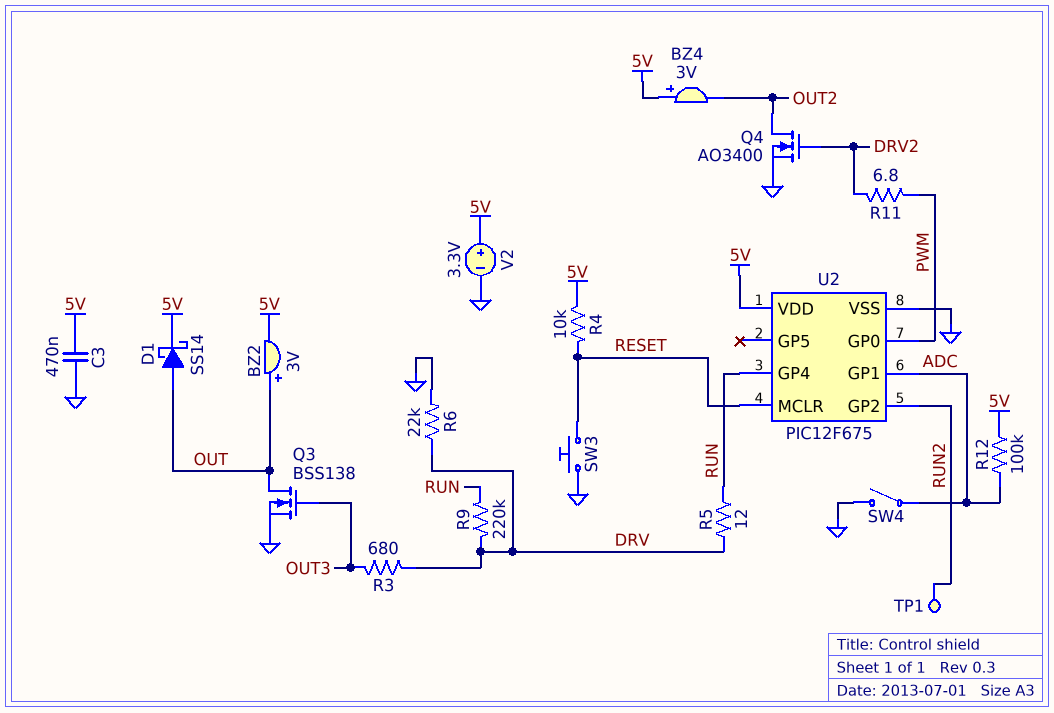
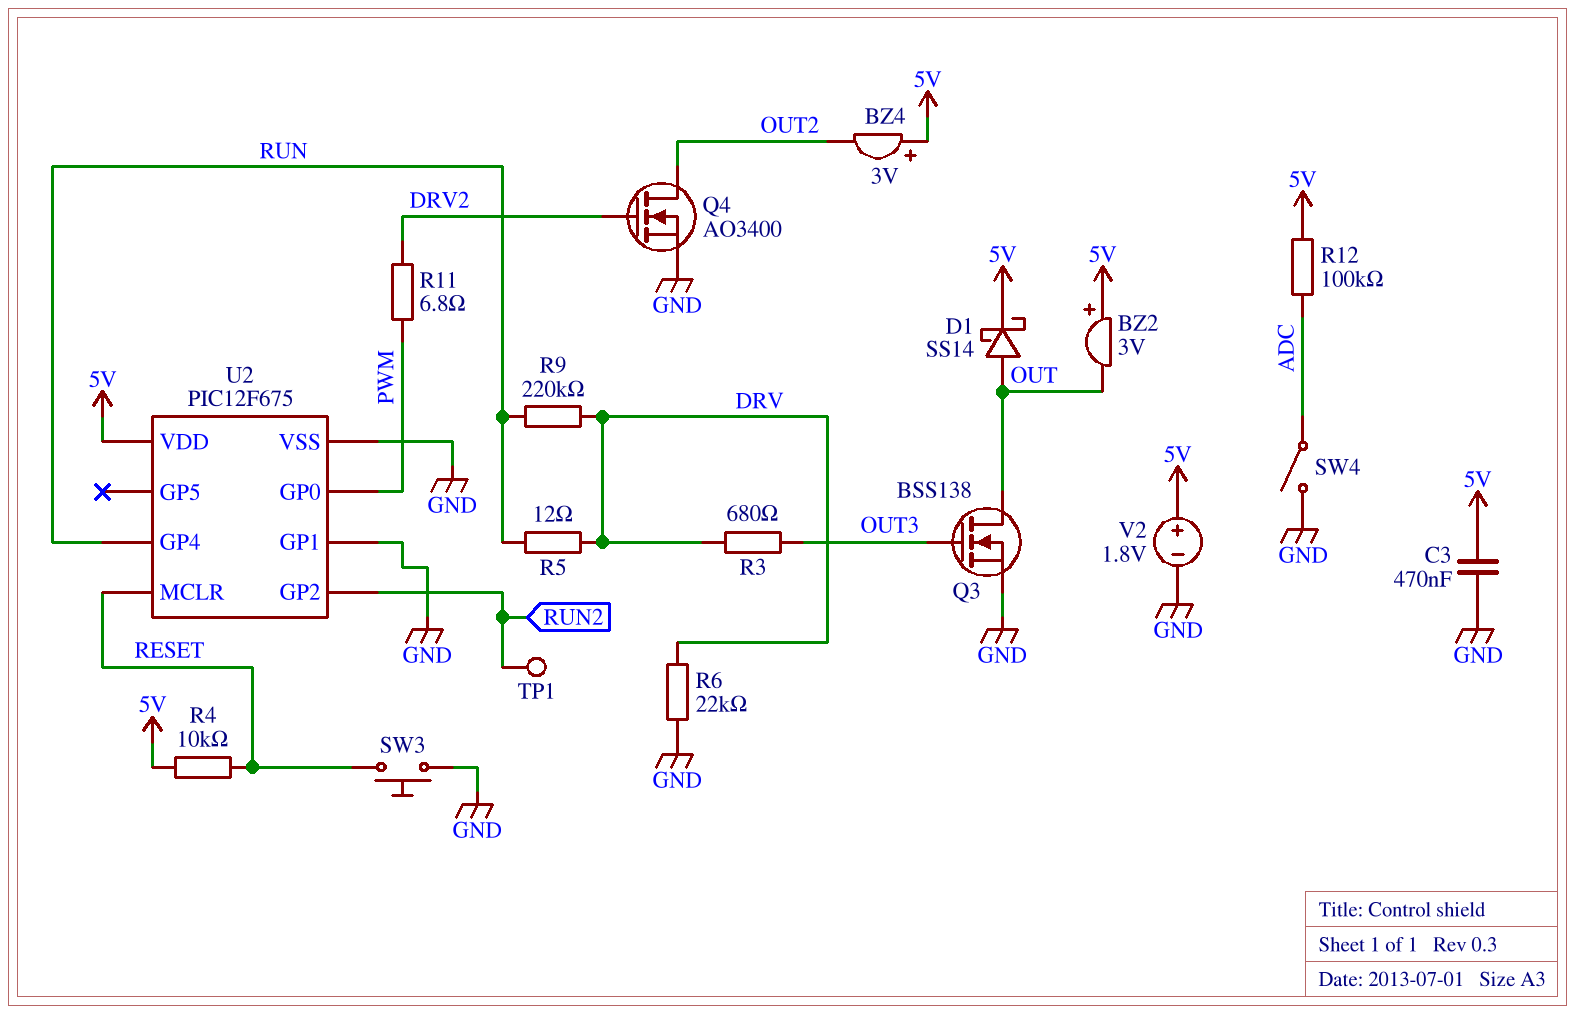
BZ2: buzzer 3V (plus OUT, minus 5V) -> buzzer 3V (plus 5V, minus OUT)
U2 pin GP1: ADC -> GND
V2: 3.3V (plus 5V, minus GND) -> 1.8V (plus 5V, minus GND)

